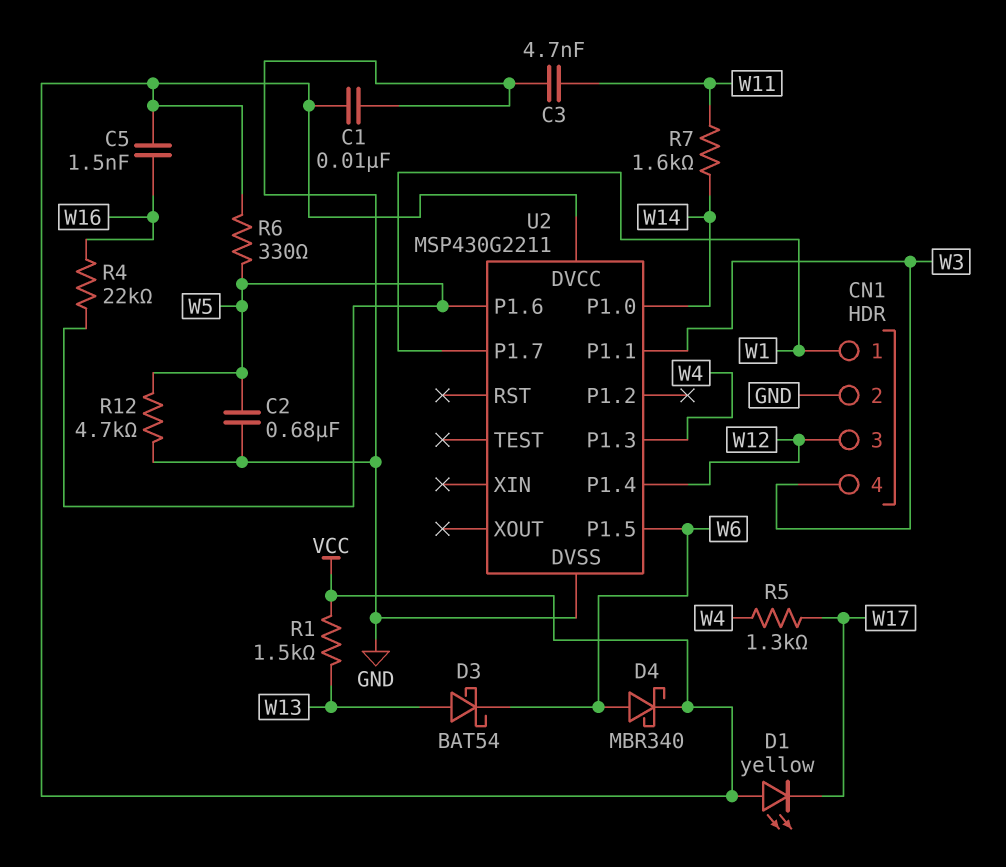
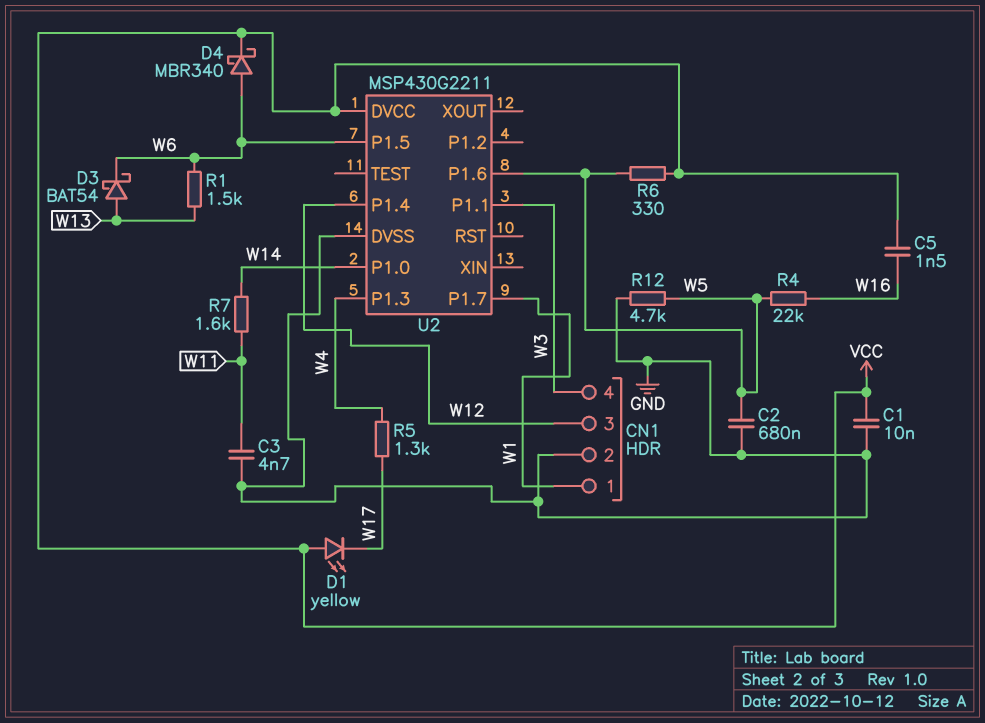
R1: 1.5k (VCC, W13) -> 1.5k (W6, W13)

